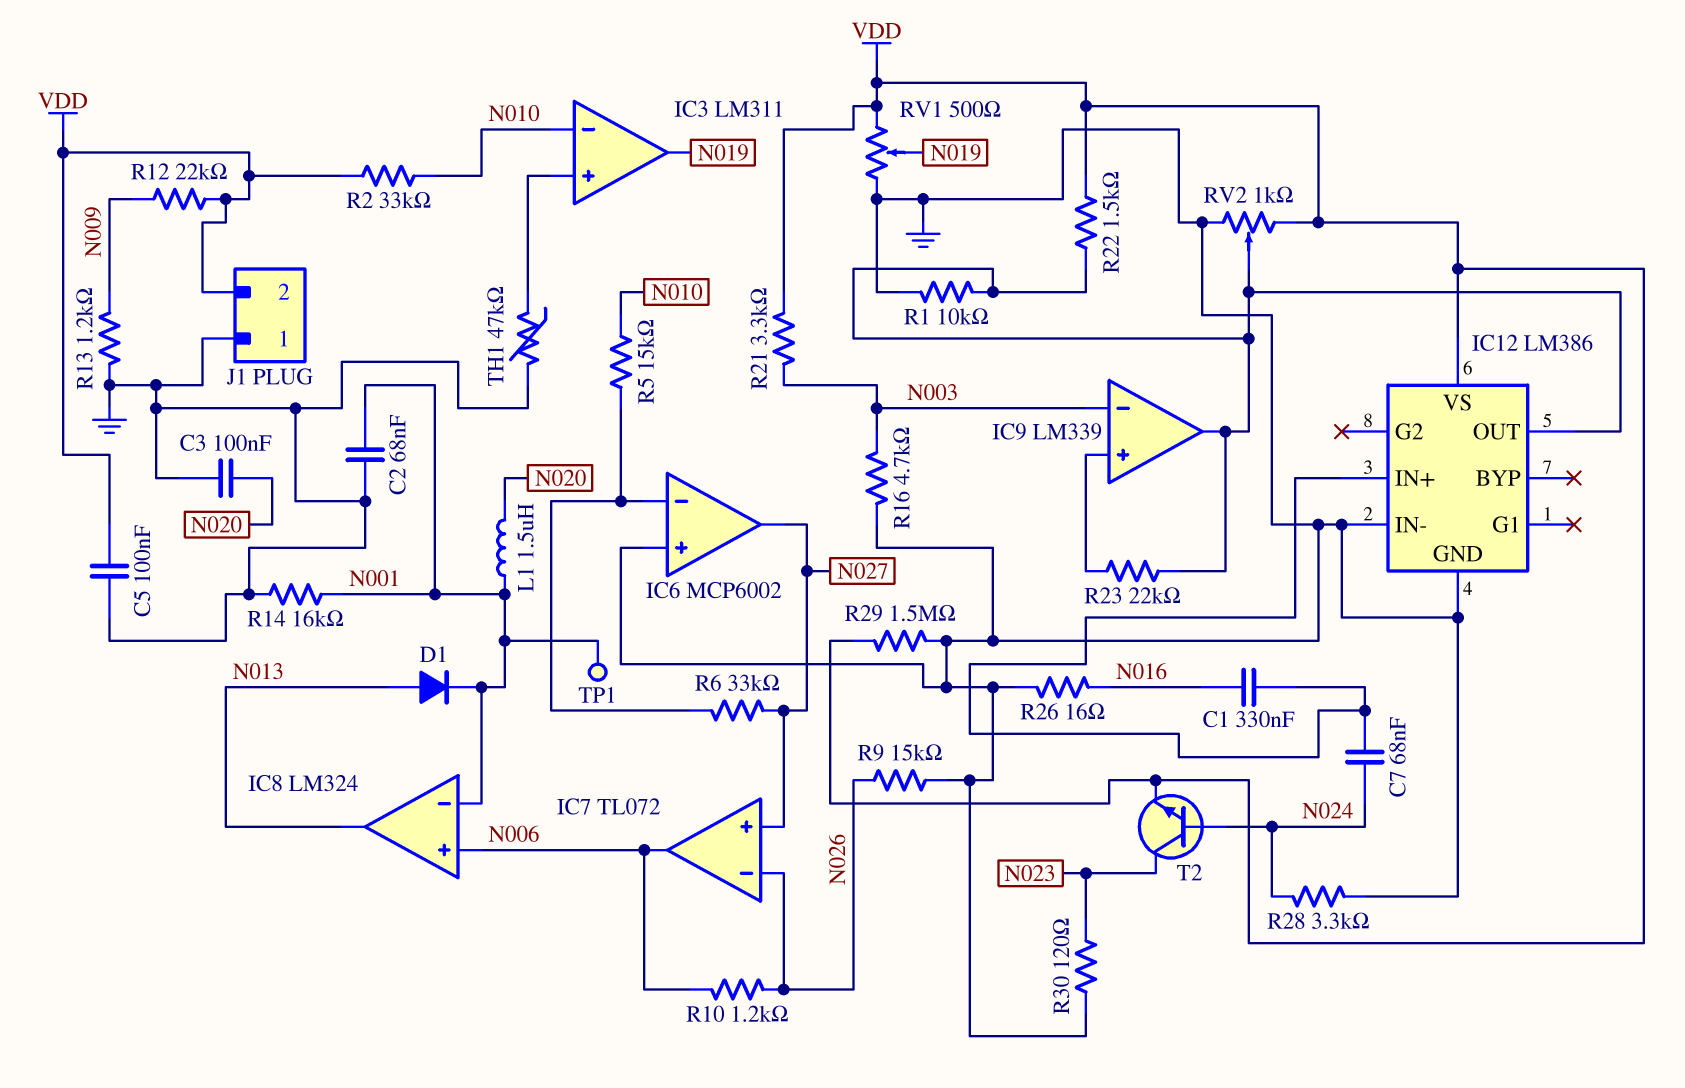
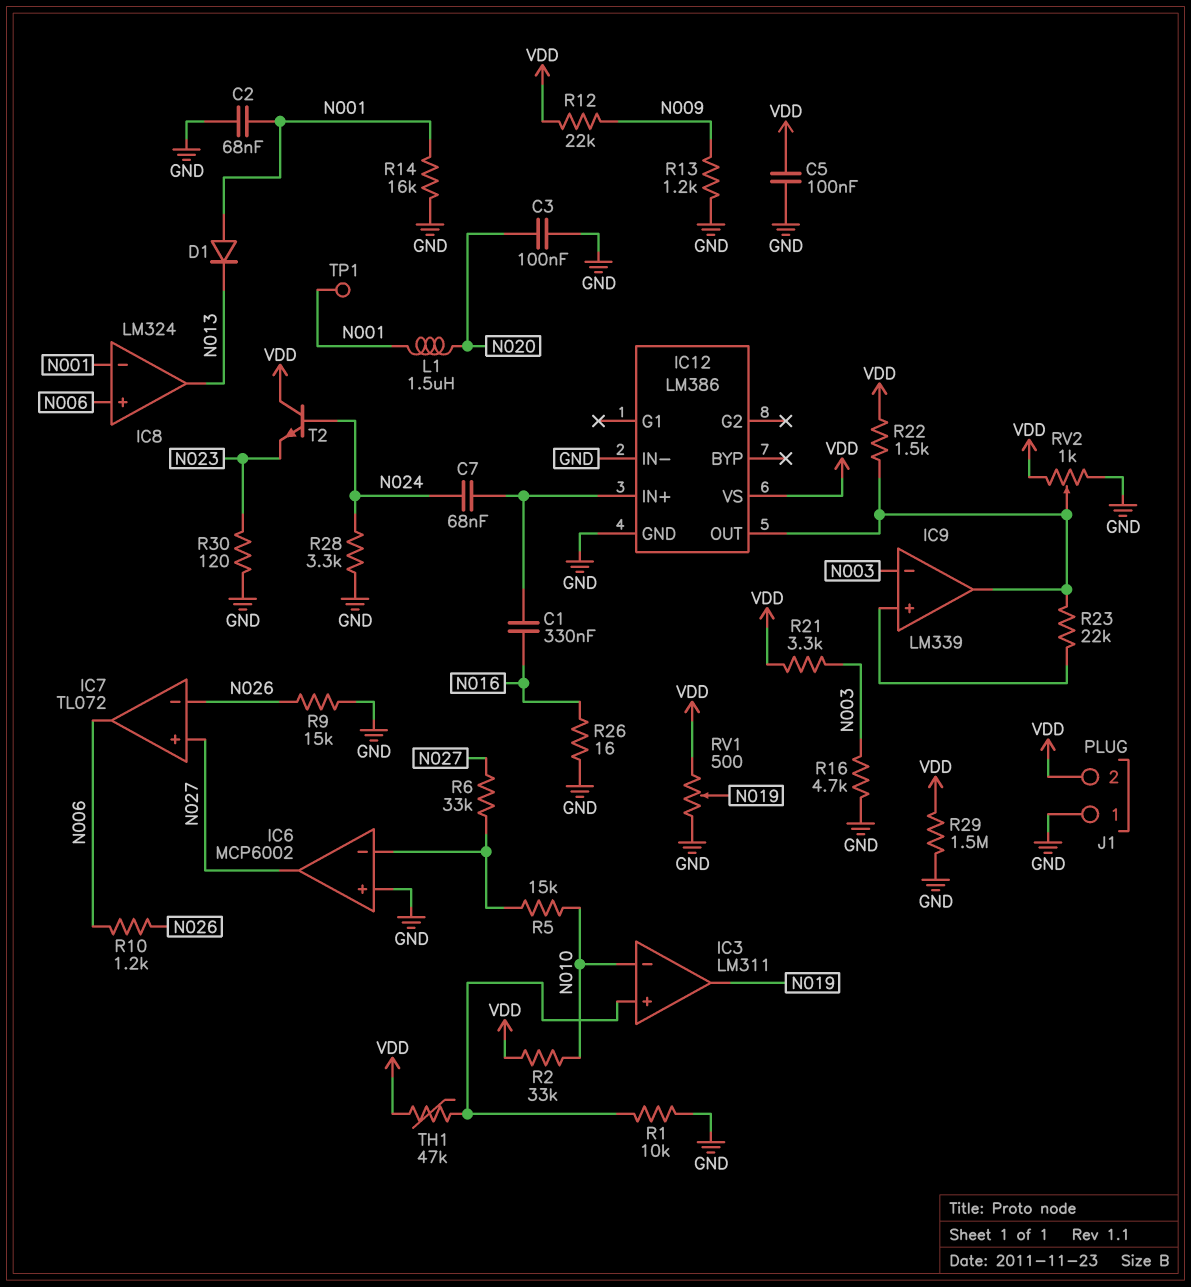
D1: diode (A N013, K N001) -> diode (A N001, K N013)
R1: 10k (GND, IC9/out) -> 10k (GND, IC3/in+)
T2: NPN (B N024, C N023, E VDD) -> NPN (B N024, C VDD, E N023)
TH1: 47k (GND, IC3/in+) -> 47k (IC3/in+, VDD)

